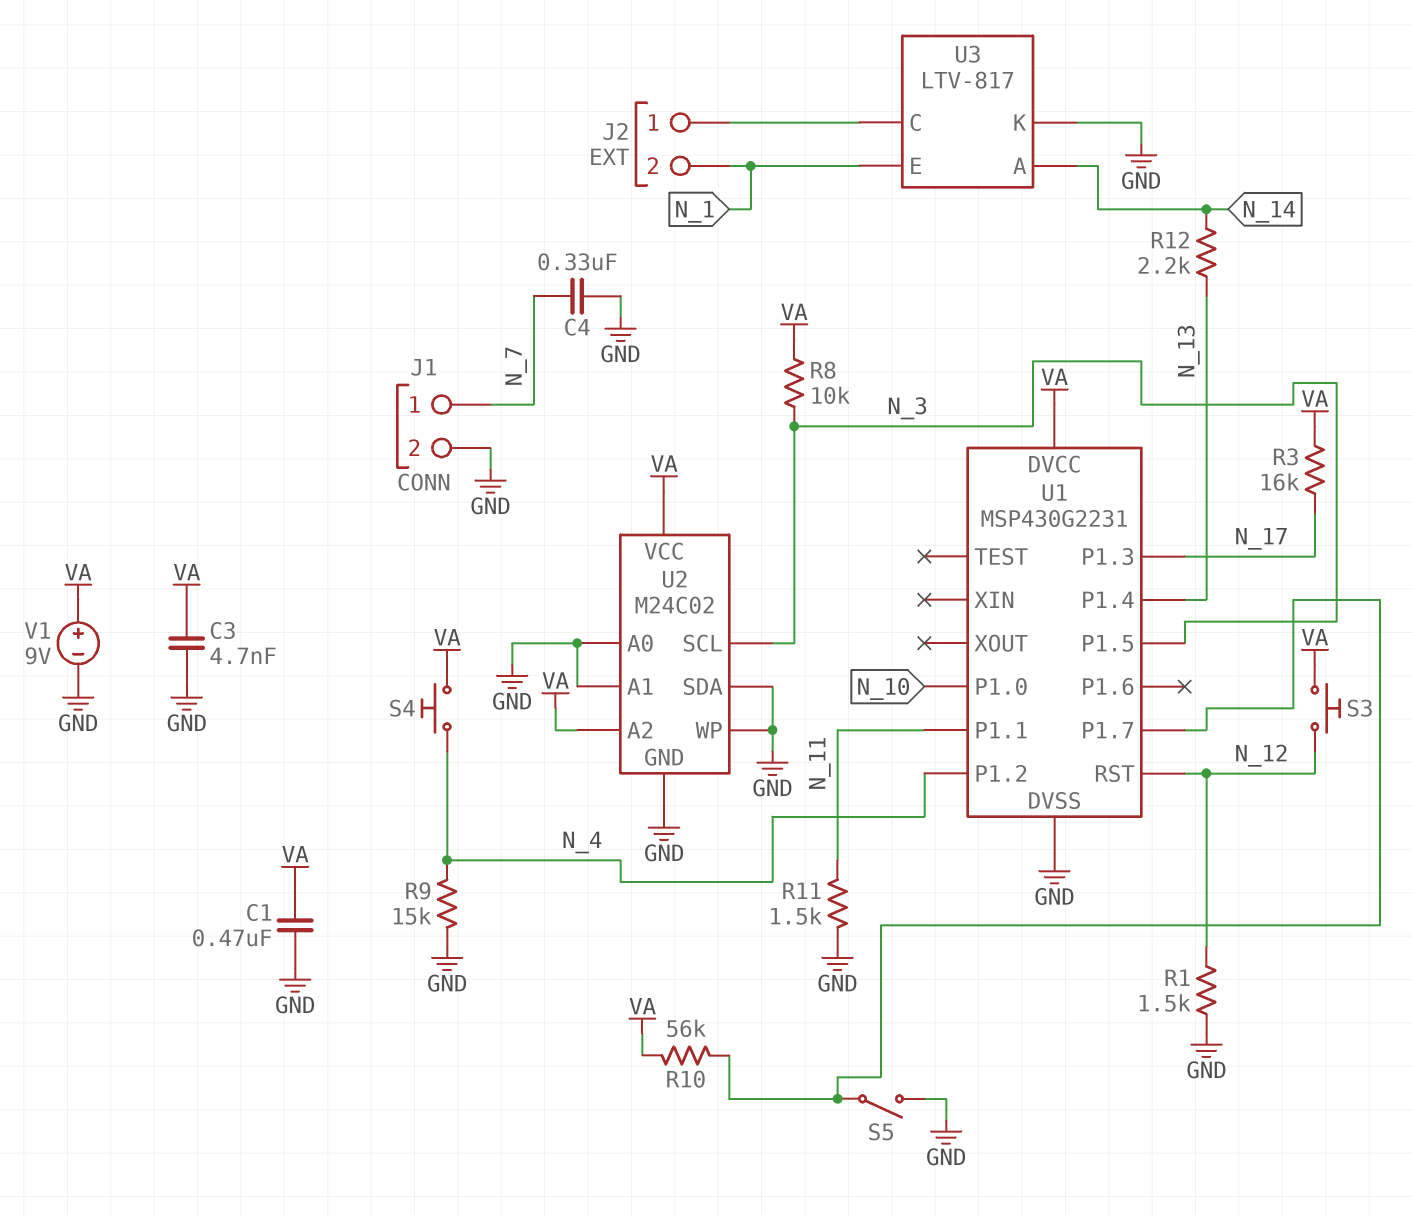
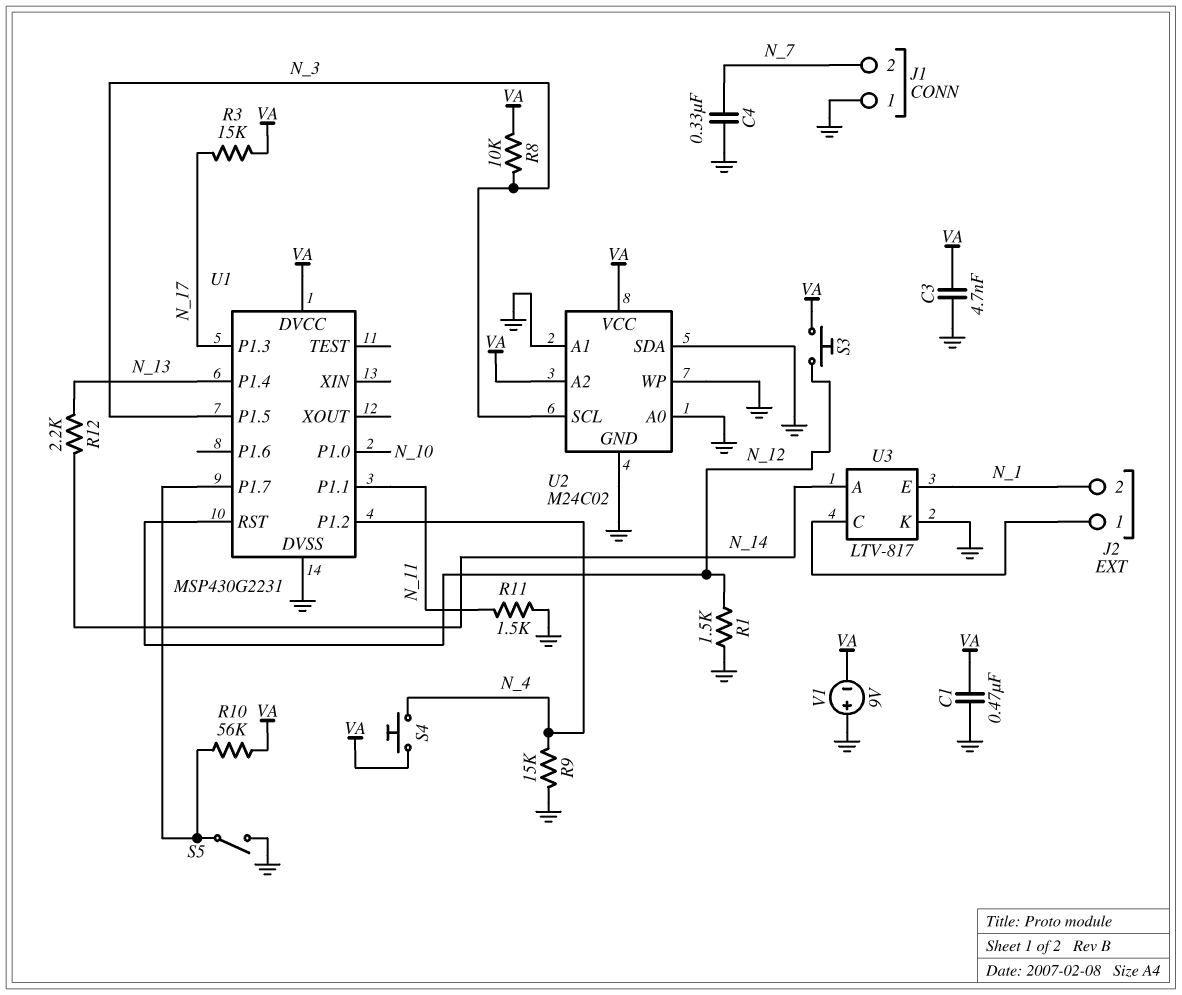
J1 pin 1: N_7 -> GND
J1 pin 2: GND -> N_7
R3: 16k (N_17, VA) -> 15k (N_17, VA)
V1: 9V (plus VA, minus GND) -> 9V (plus GND, minus VA)

